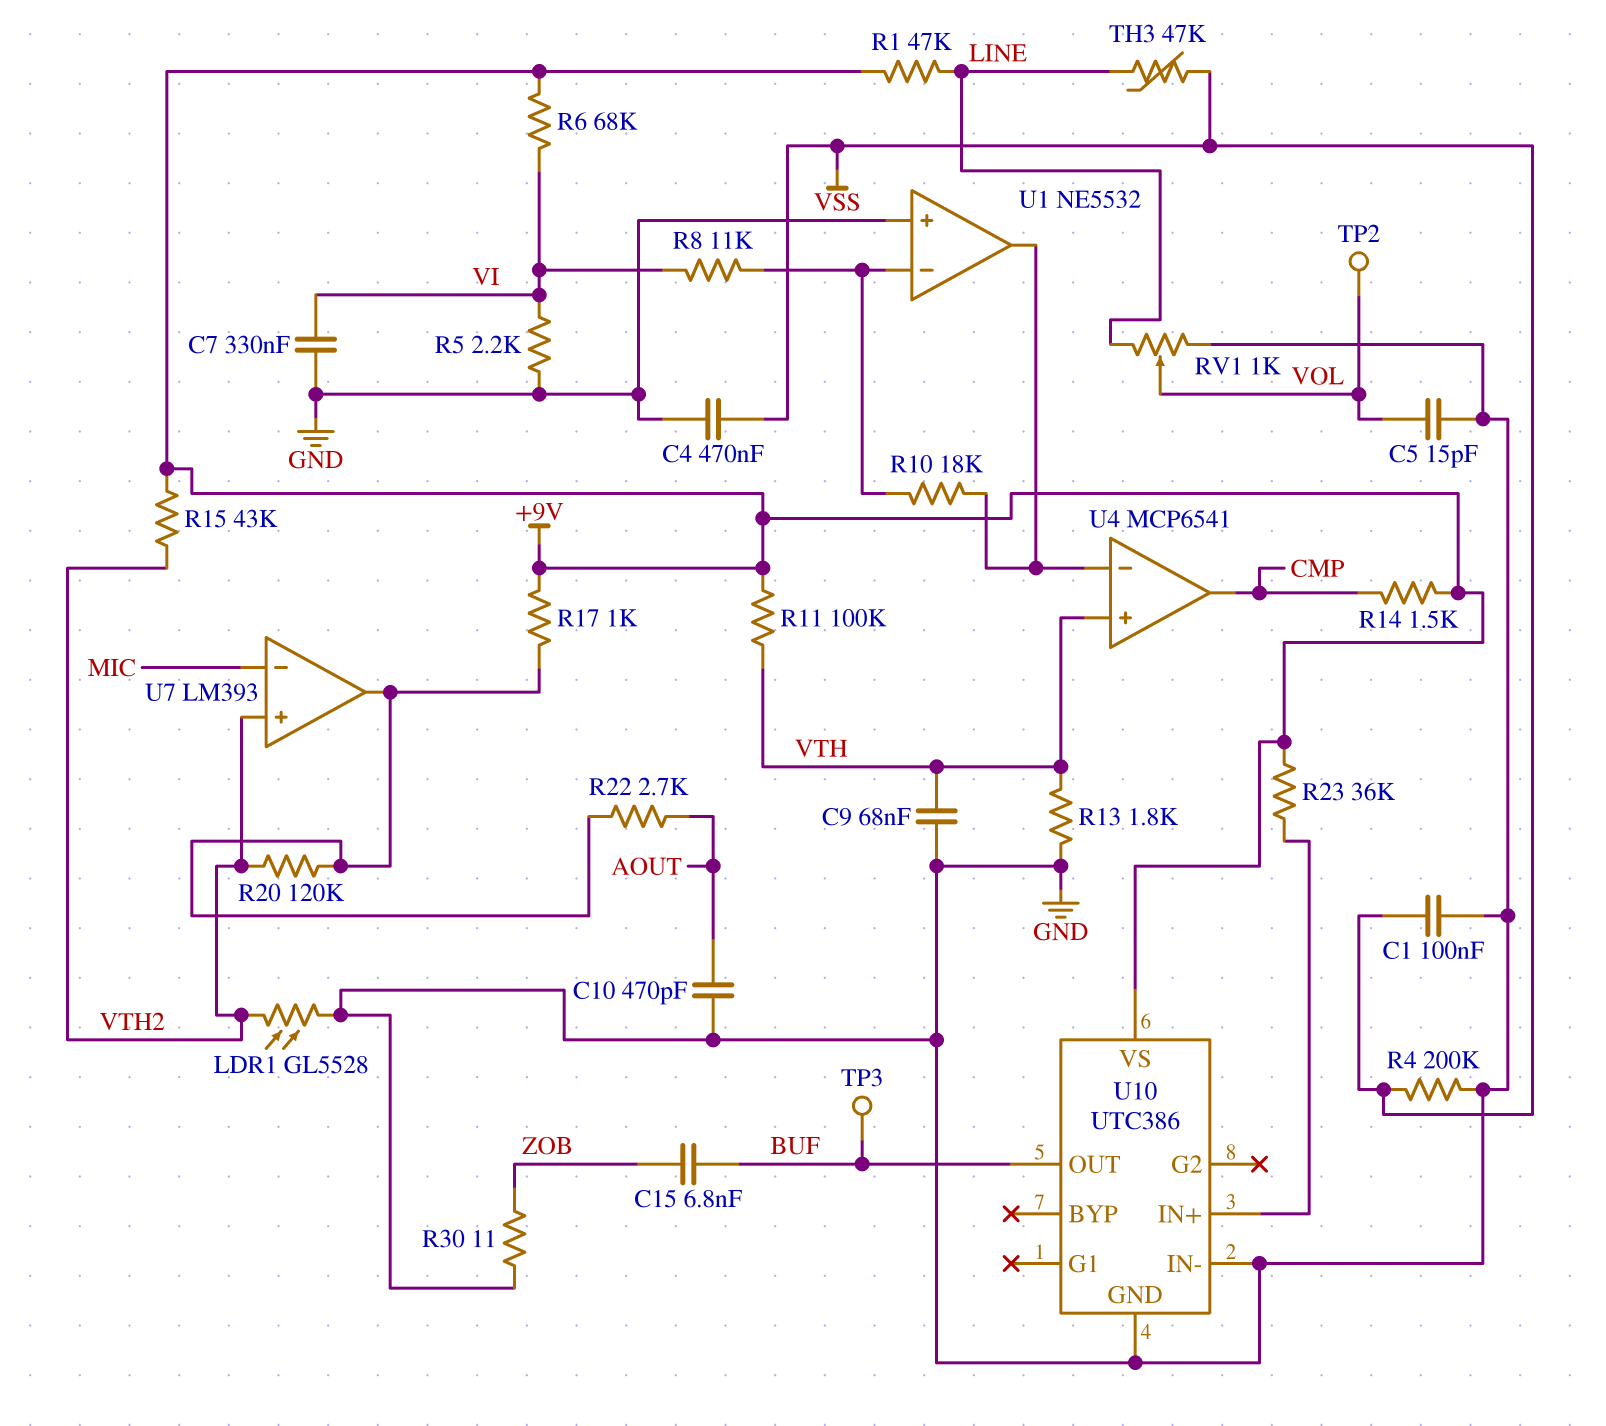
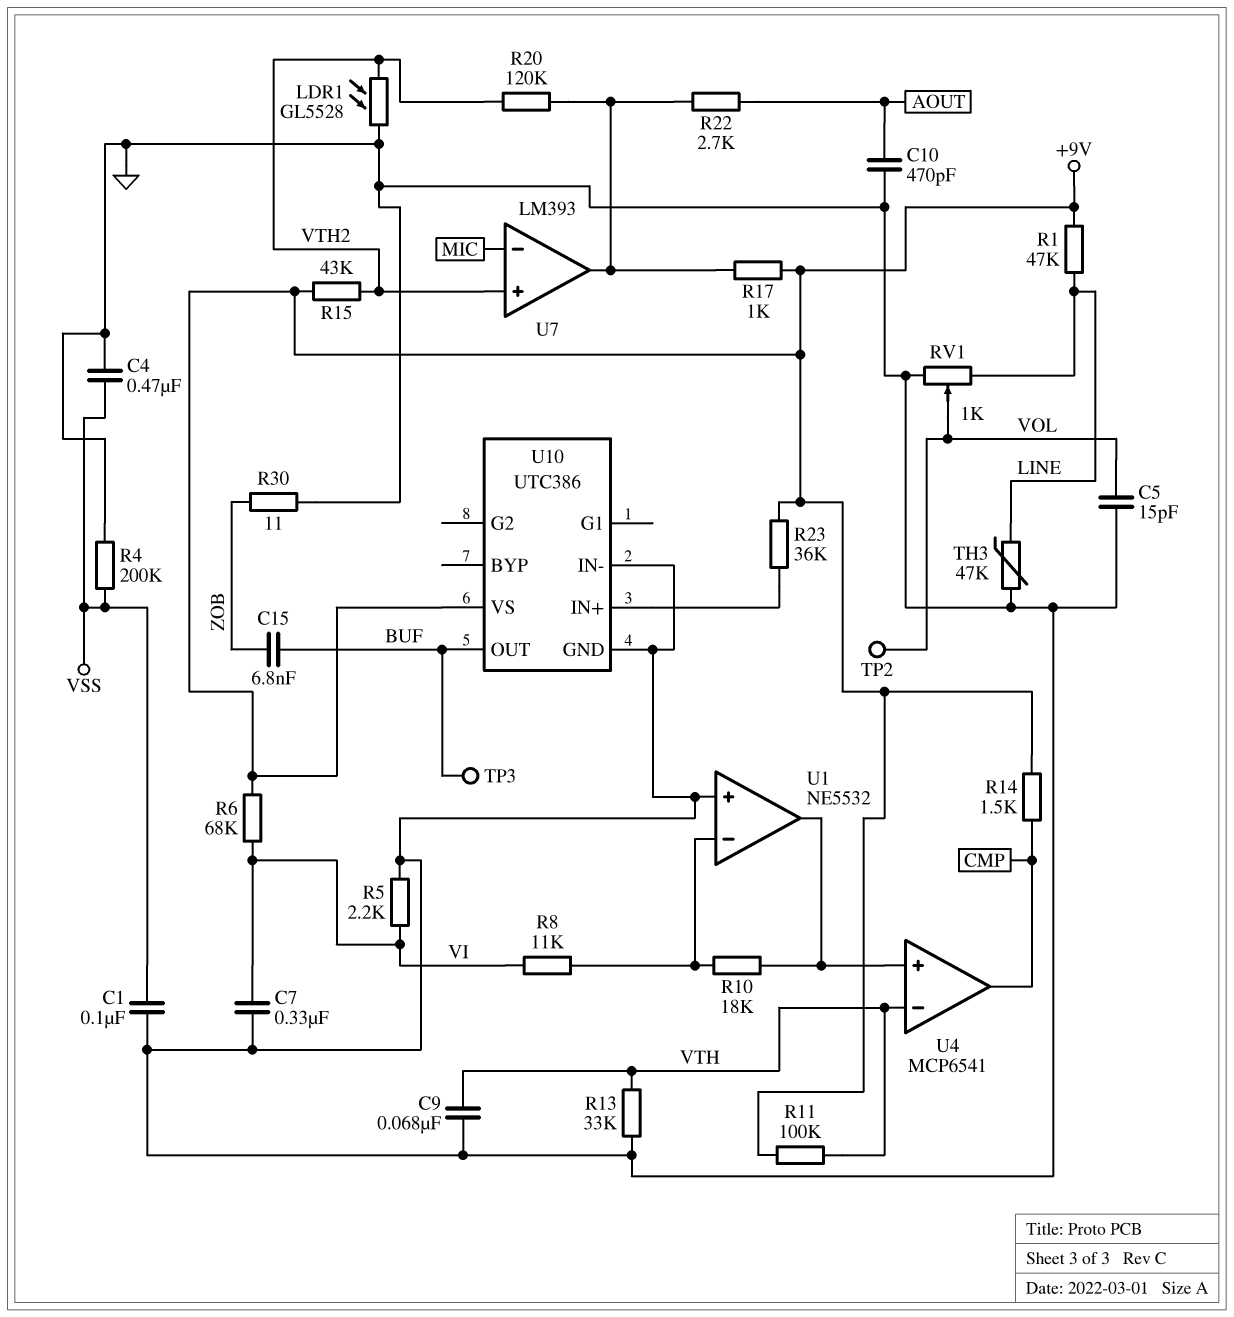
R13: 1.8k (GND, VTH) -> 33k (GND, VTH)
TH3: 47k (LINE, VSS) -> 47k (GND, LINE)
U4 pin in+: VTH -> U1/out
U4 pin in-: U1/out -> VTH

